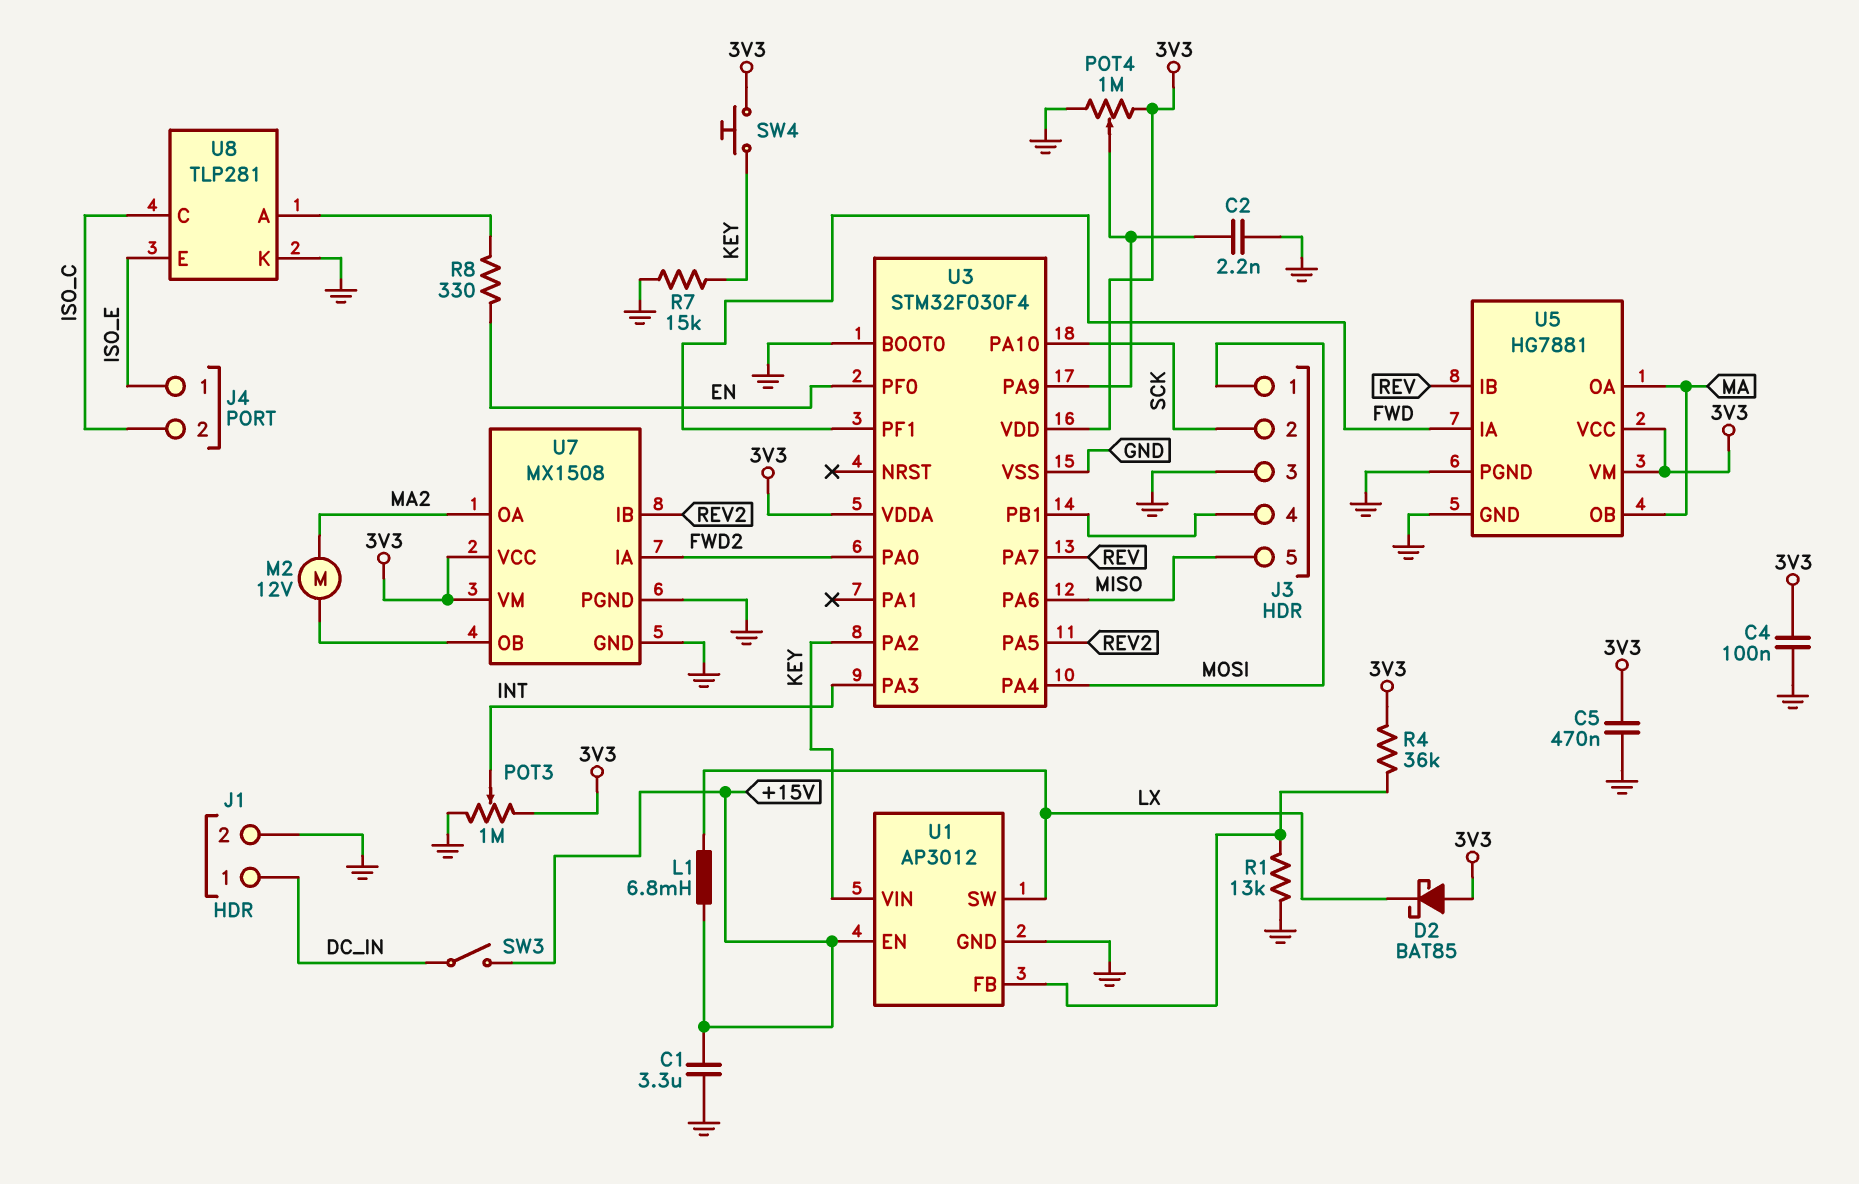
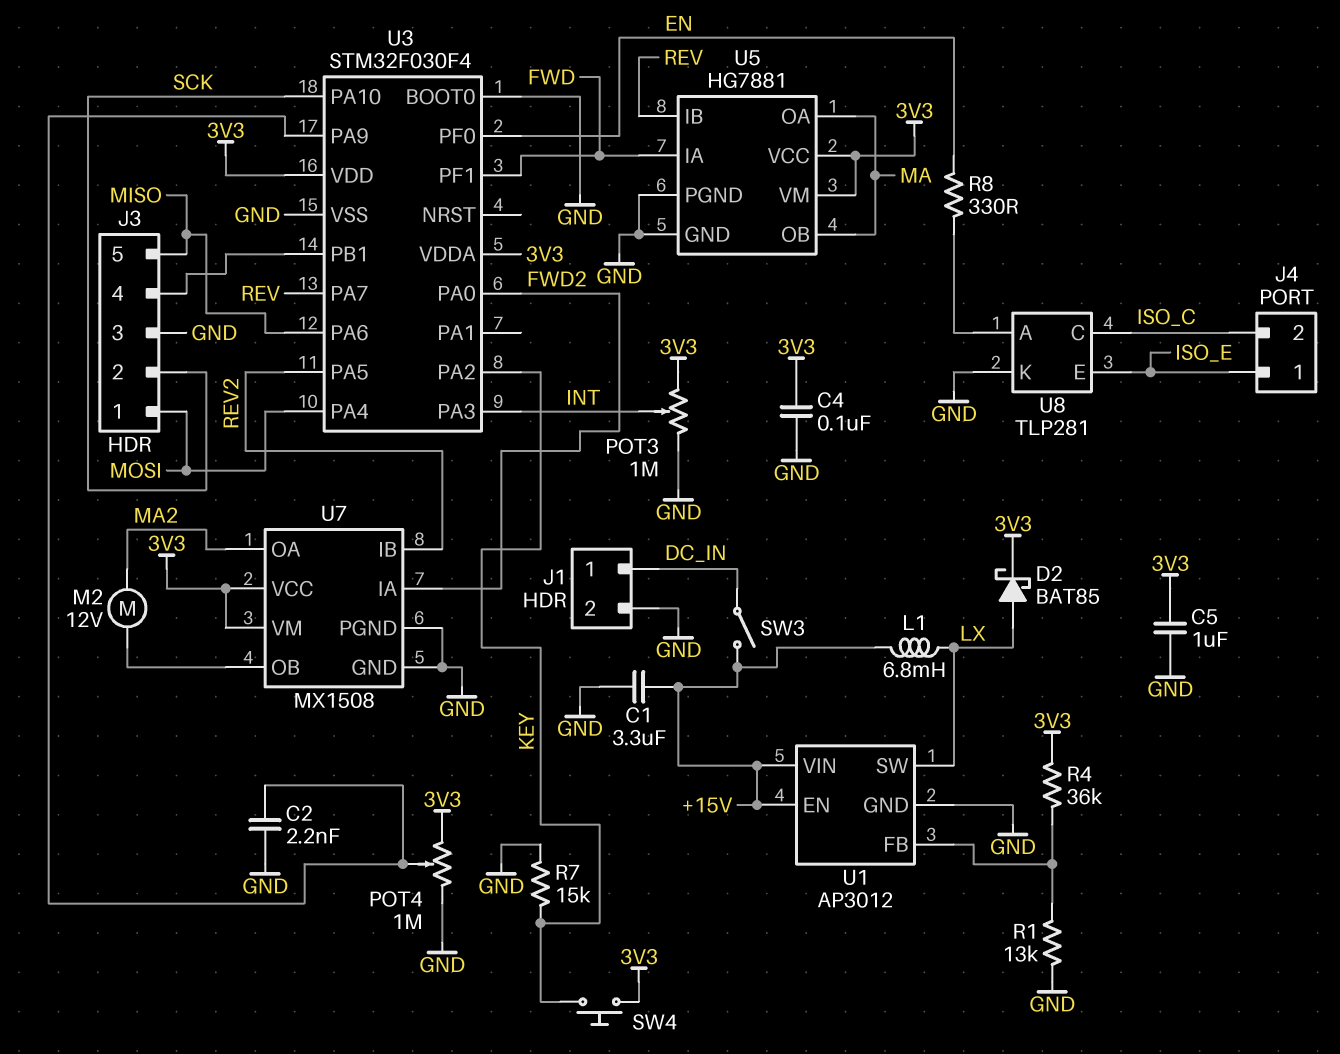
C5: 470nF (3V3, GND) -> 1uF (3V3, GND)
D2: schottky BAT85 (A 3V3, K LX) -> schottky BAT85 (A LX, K 3V3)
U1 pin VIN: KEY -> +15V

